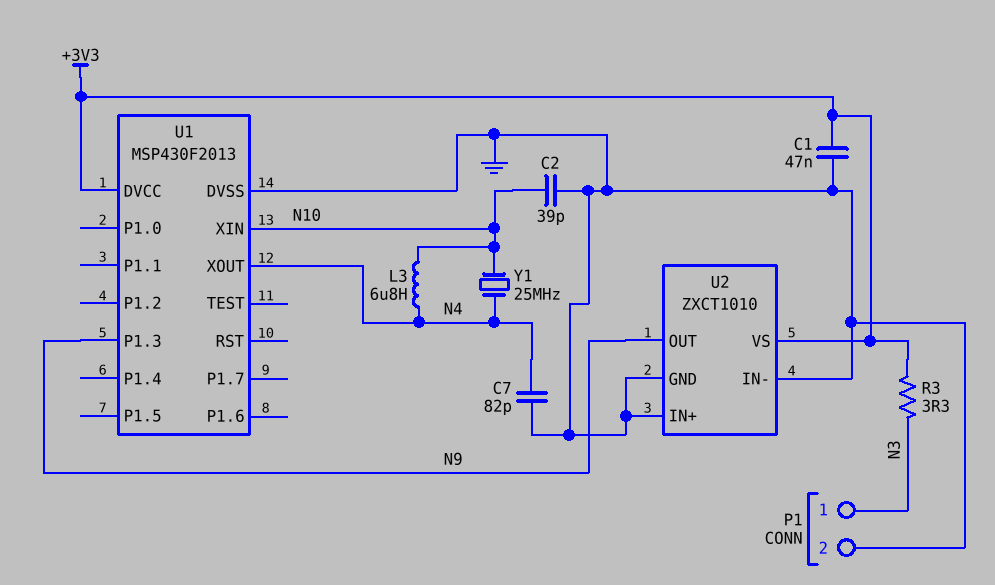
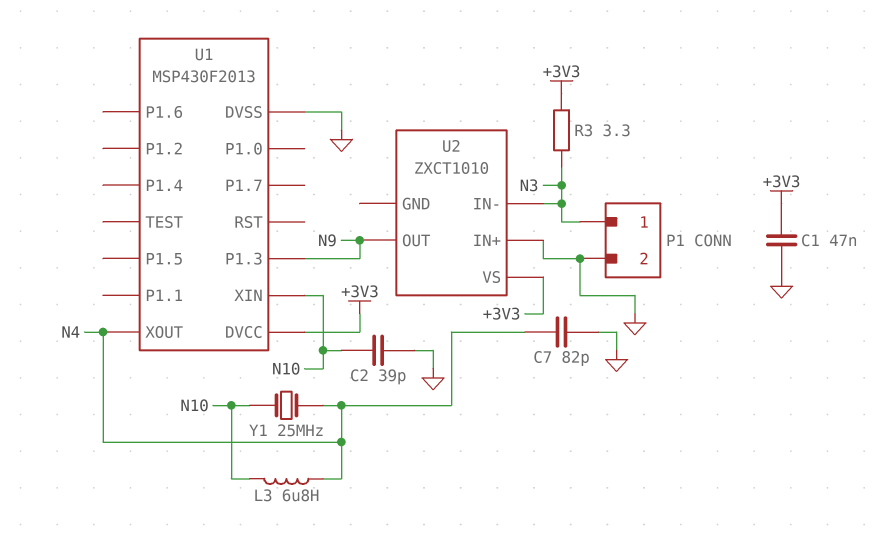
U2 pin GND: GND -> none
U2 pin IN-: GND -> N3

